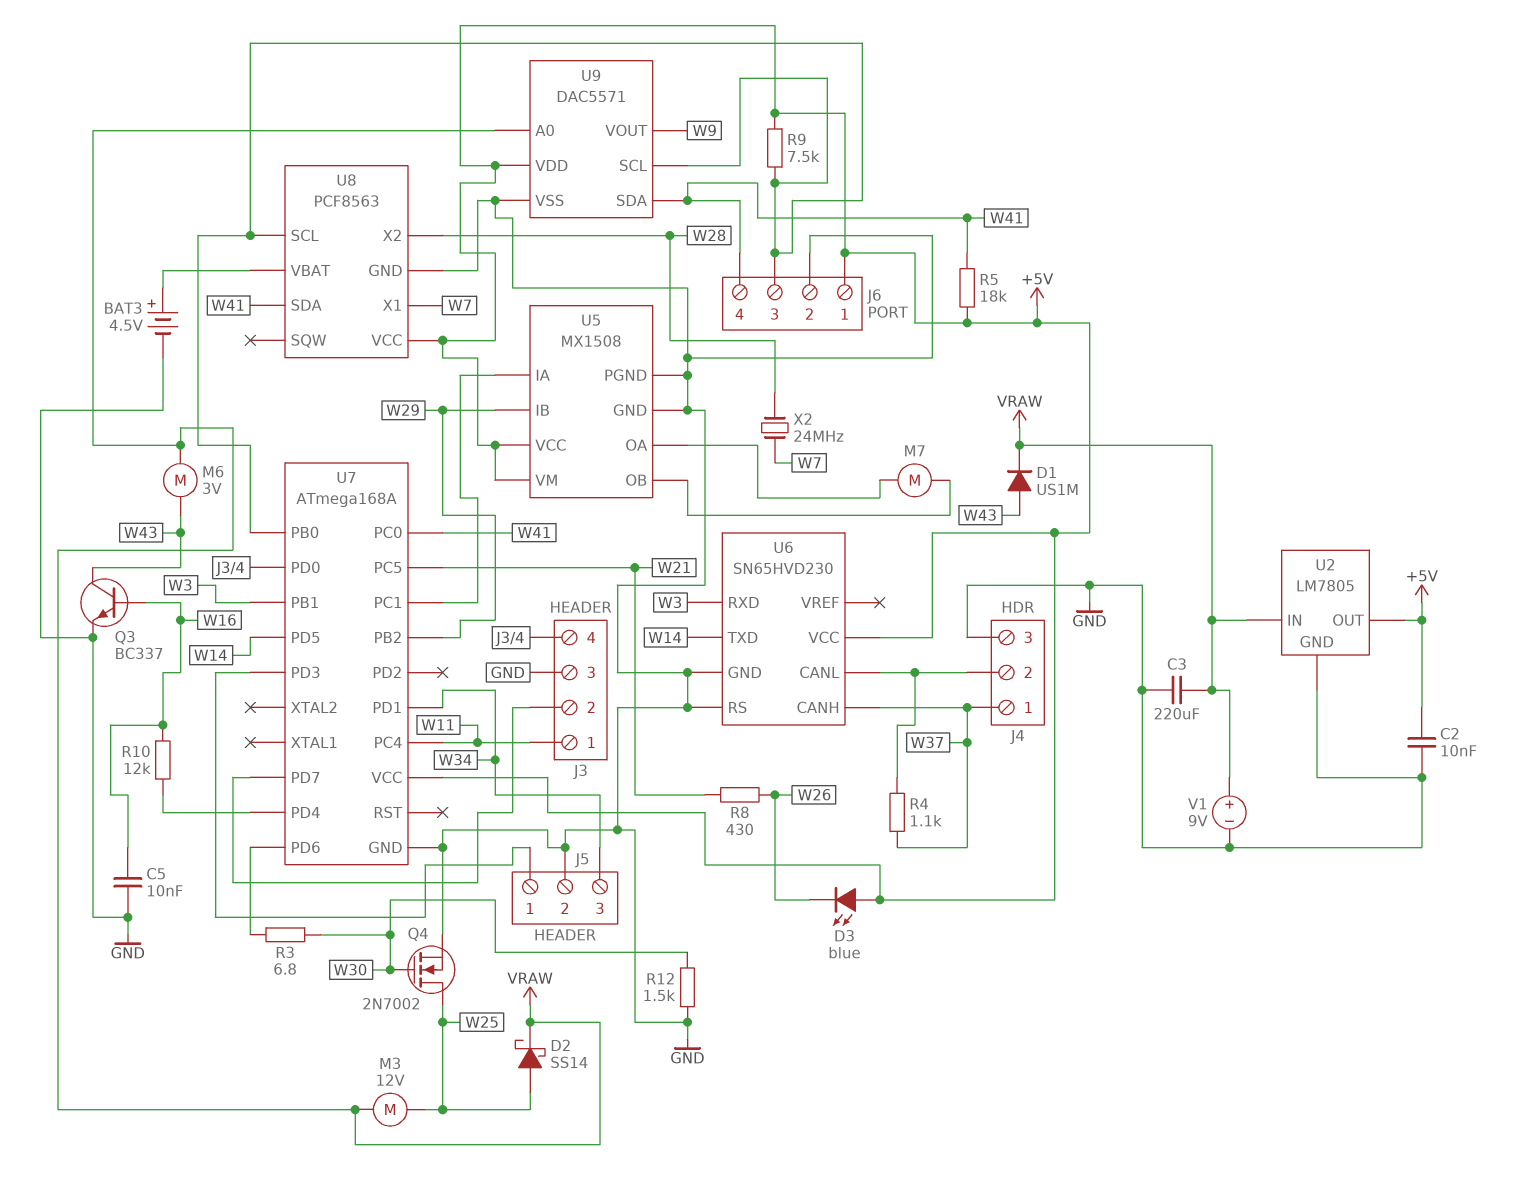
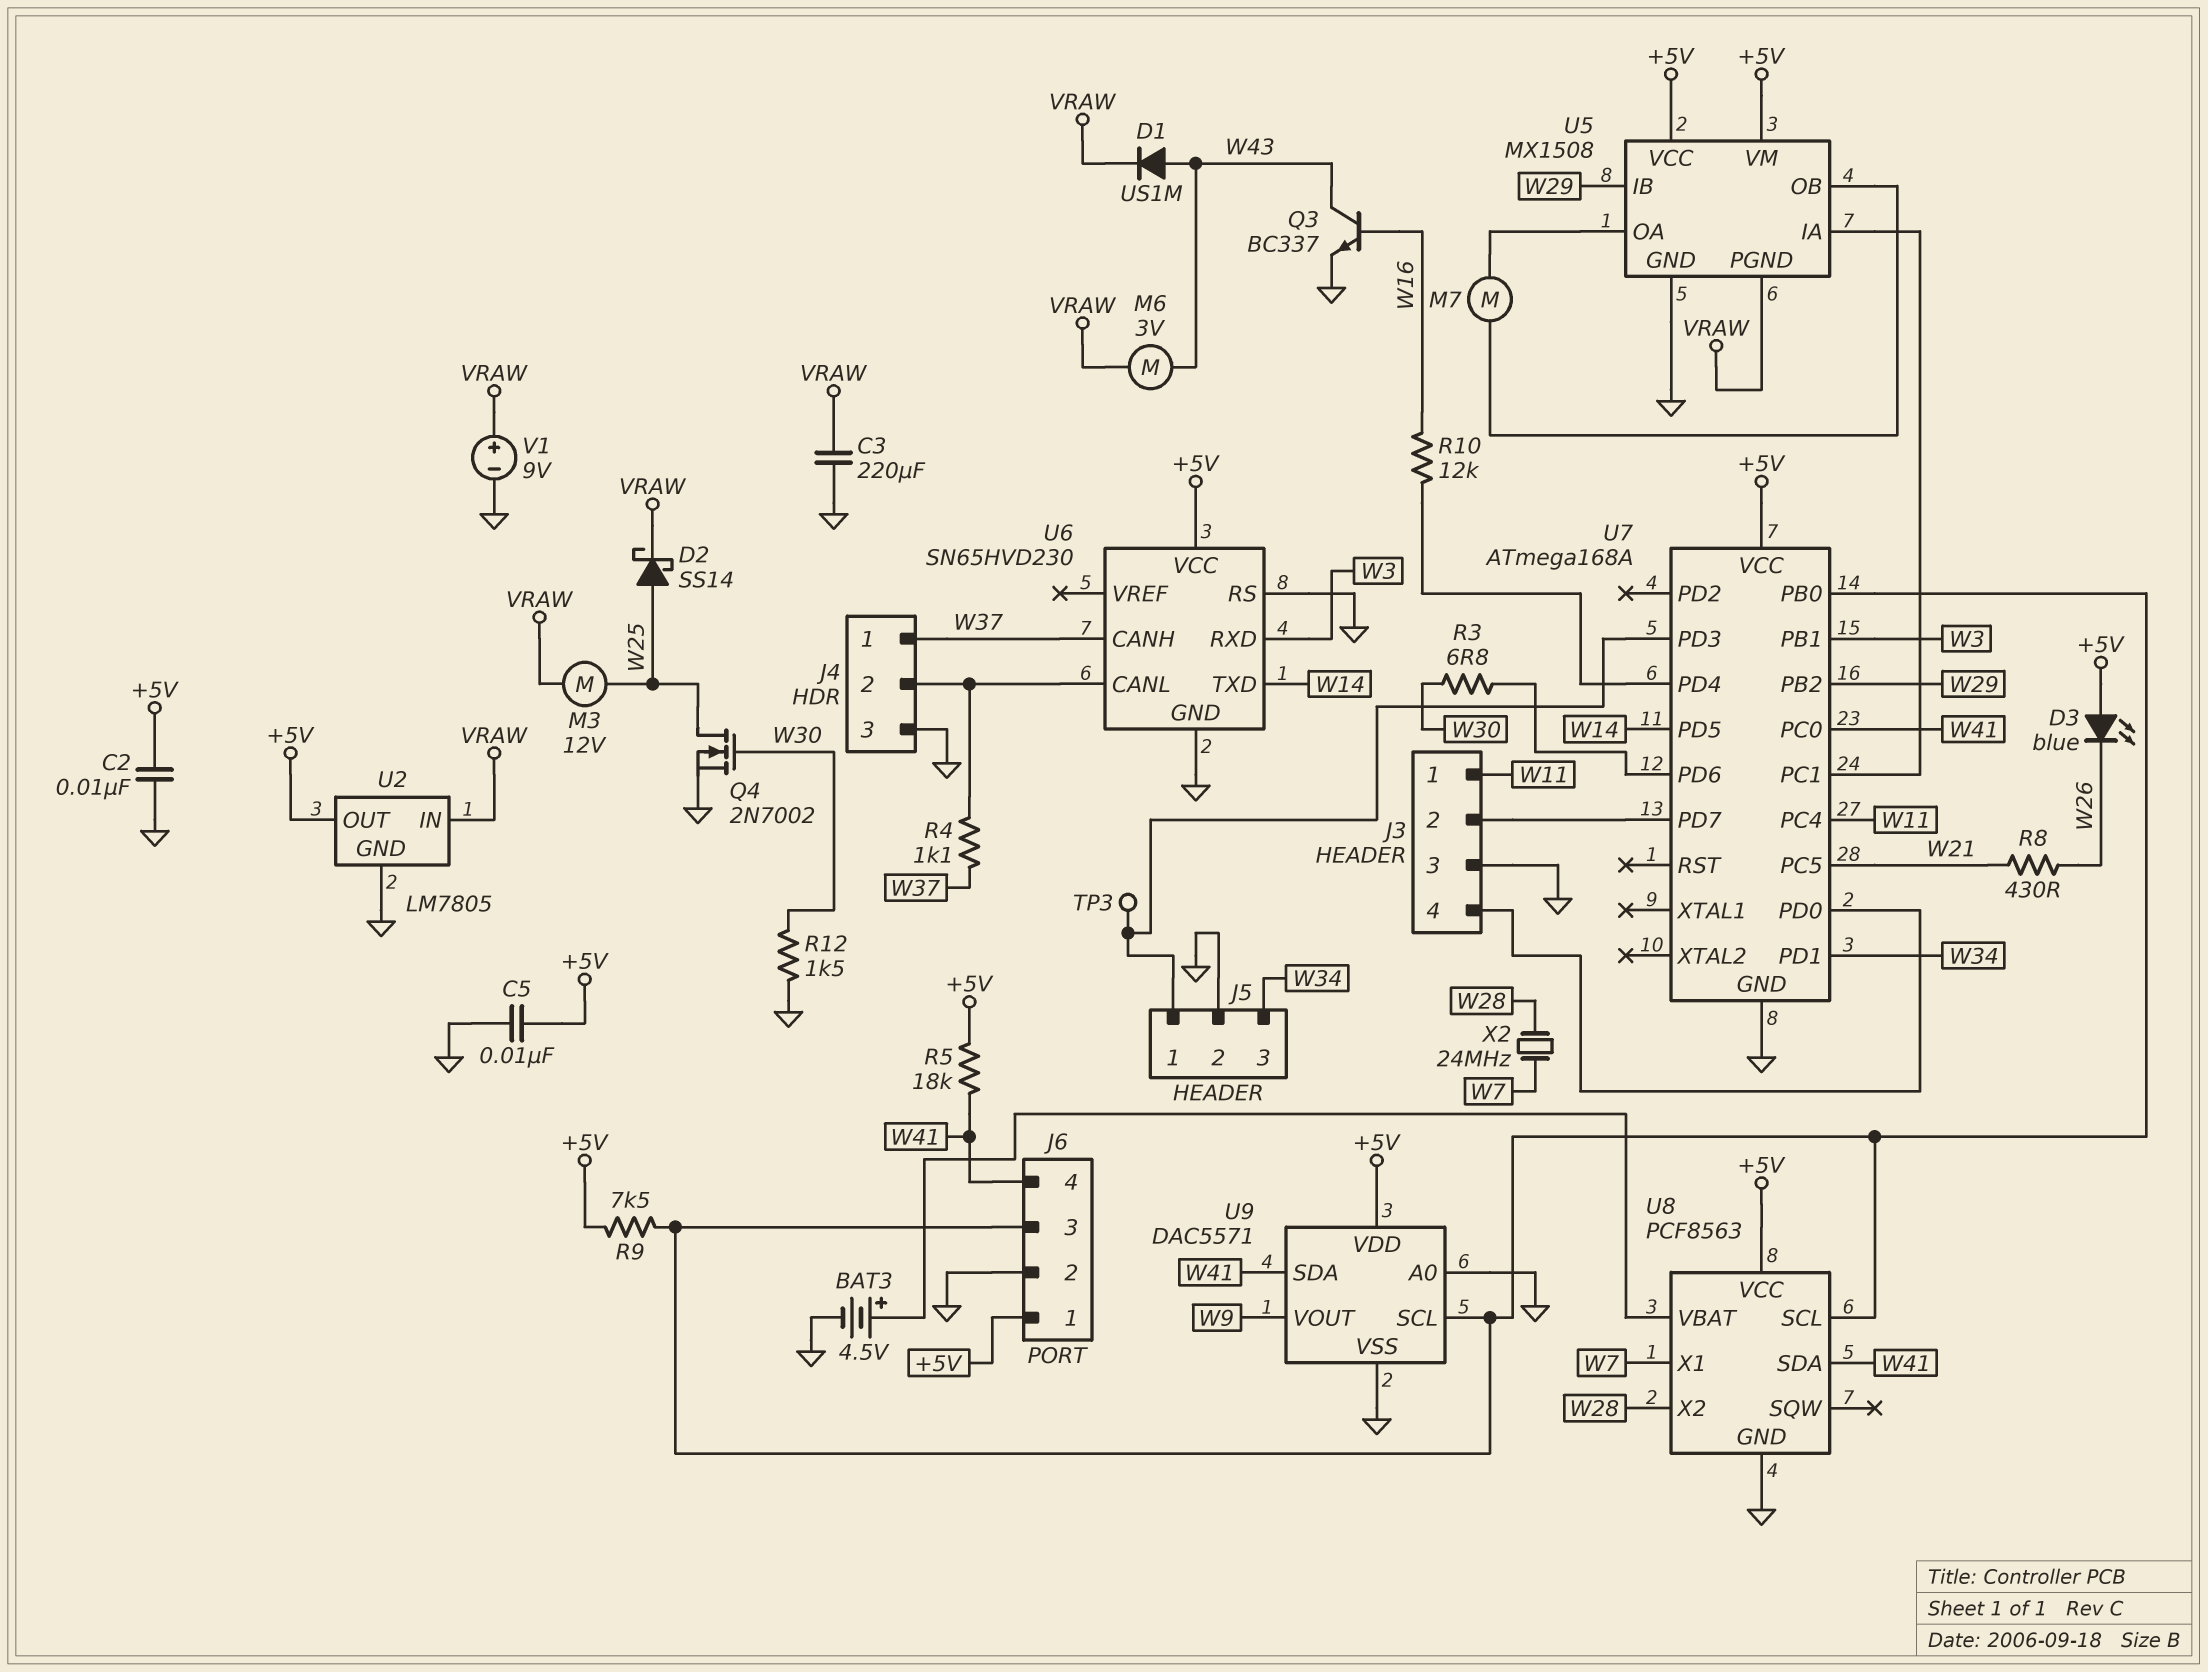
C5: 10nF (GND, W16) -> 10nF (+5V, GND)
TP3: none -> test point (J5/1)
U5 pin PGND: GND -> VRAW
U9 pin A0: VRAW -> GND

